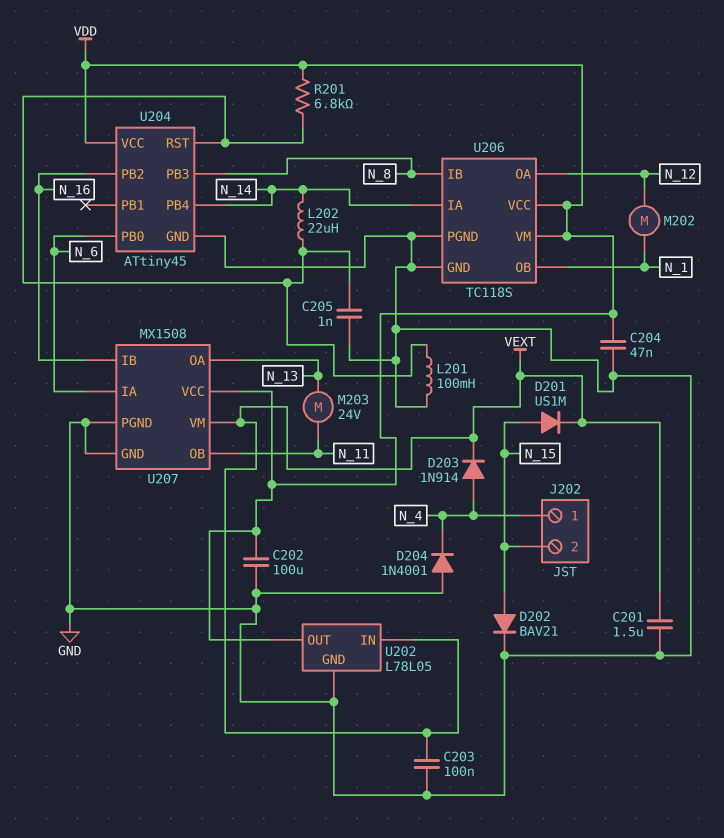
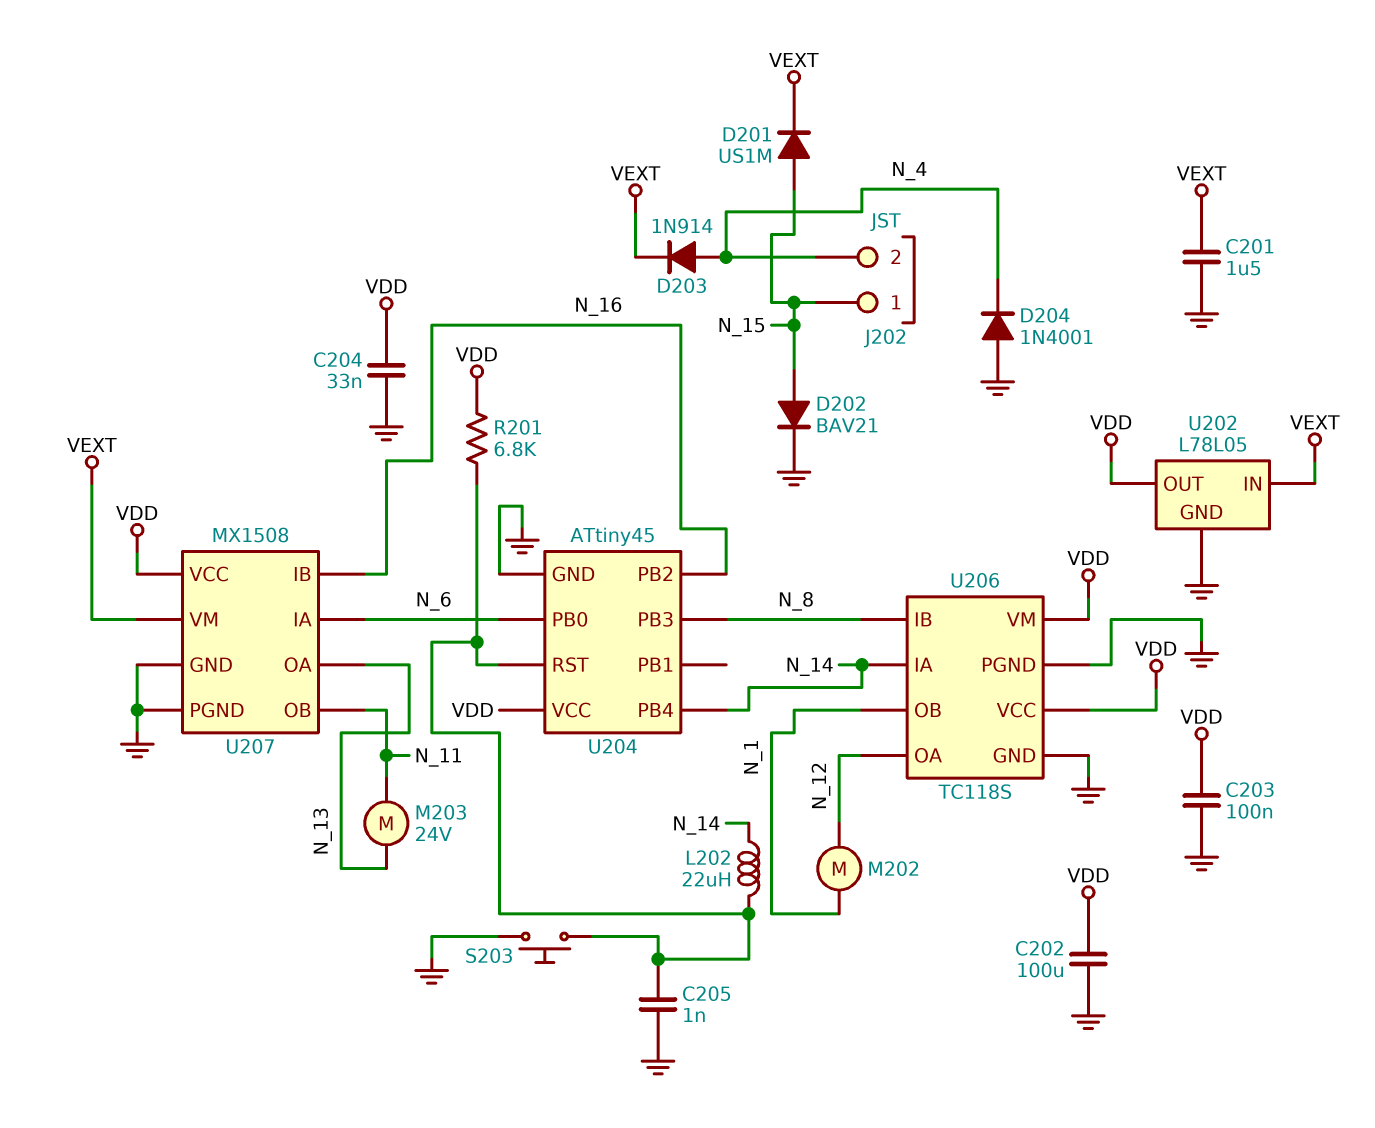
C203: 100nF (GND, VEXT) -> 100nF (GND, VDD)
C204: 47nF (GND, VDD) -> 33nF (GND, VDD)
J202 pin 1: N_4 -> N_15
J202 pin 2: N_15 -> N_4
L201: 100mH (GND, U204/RST) -> none
S203: none -> button (GND, U204/RST)

